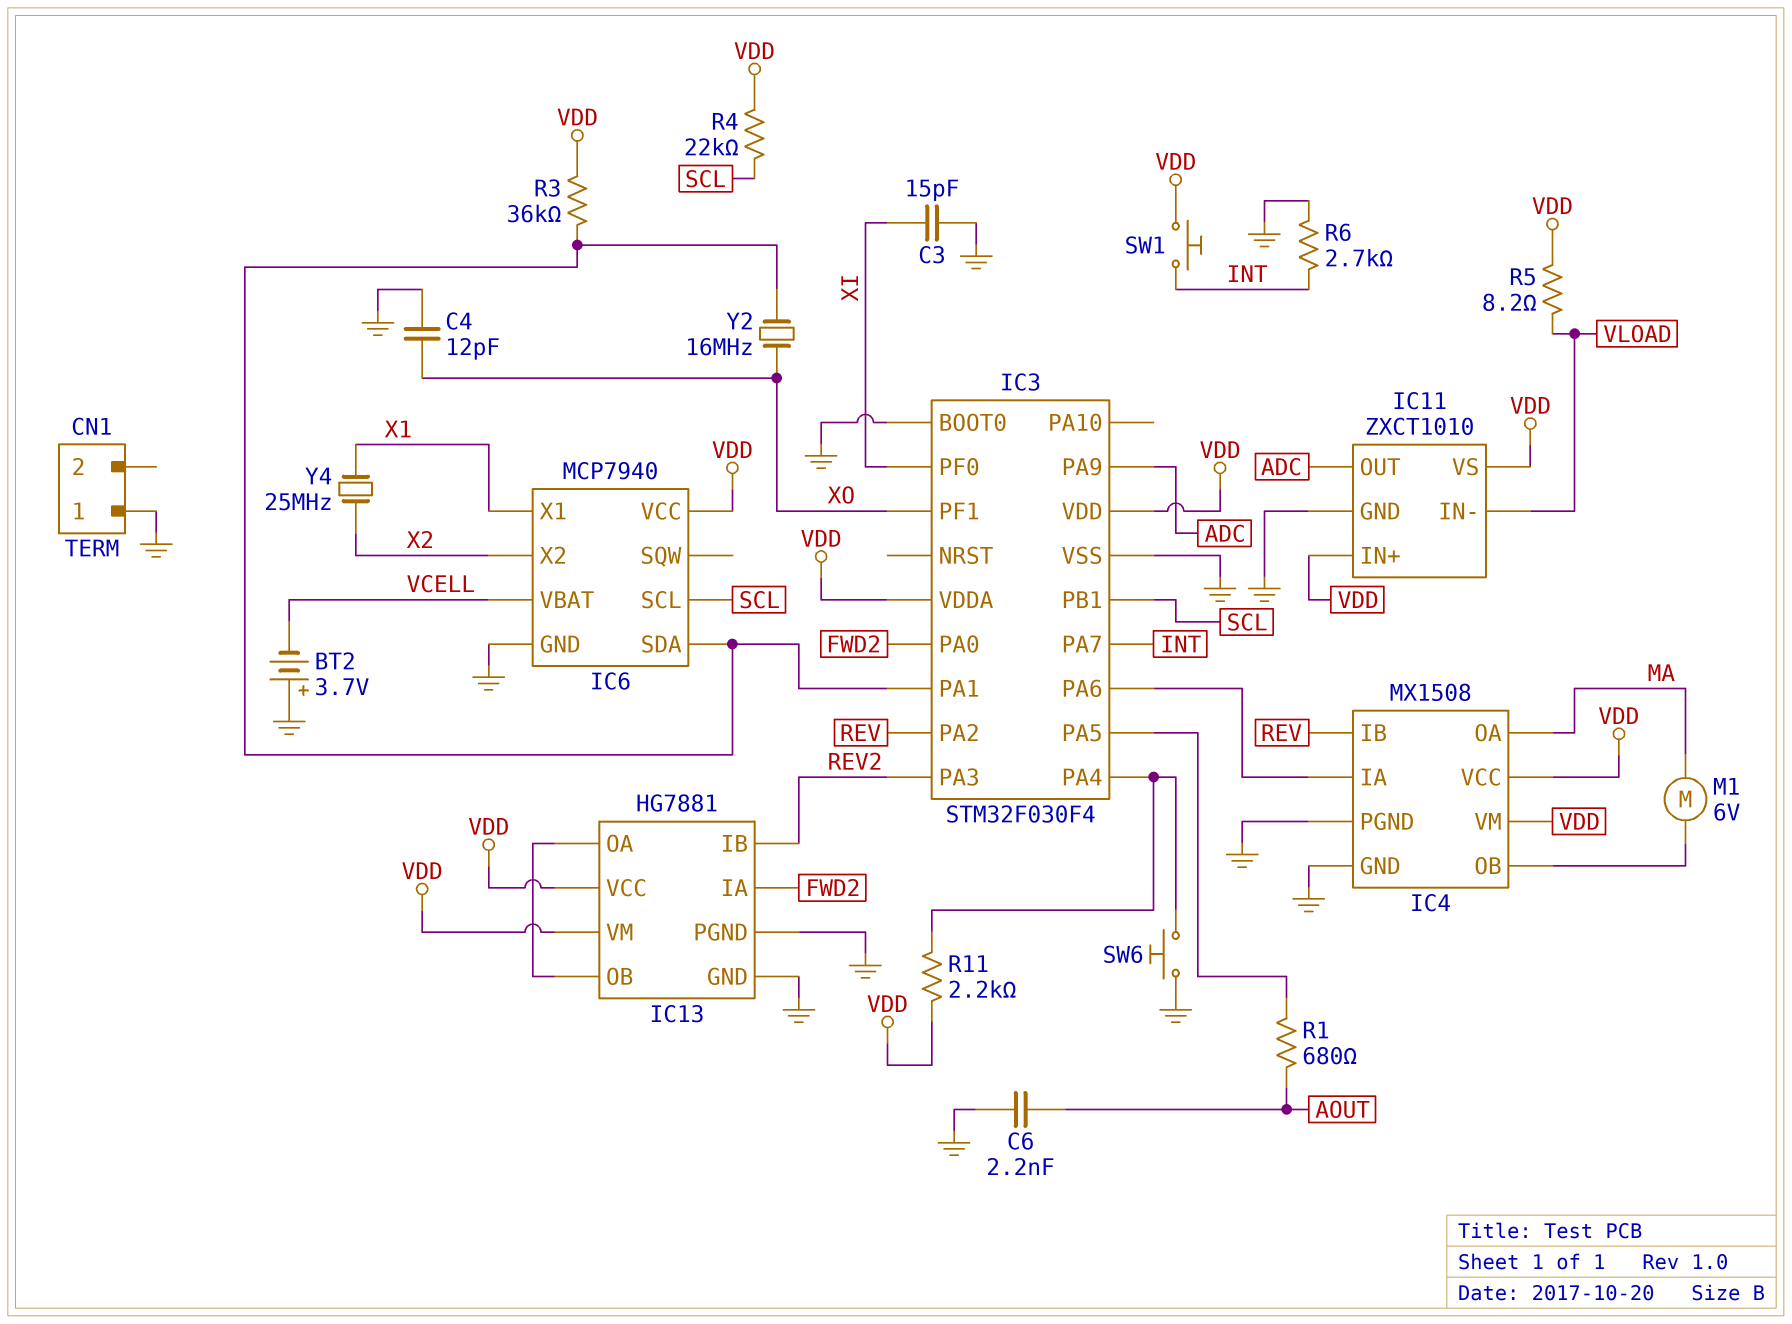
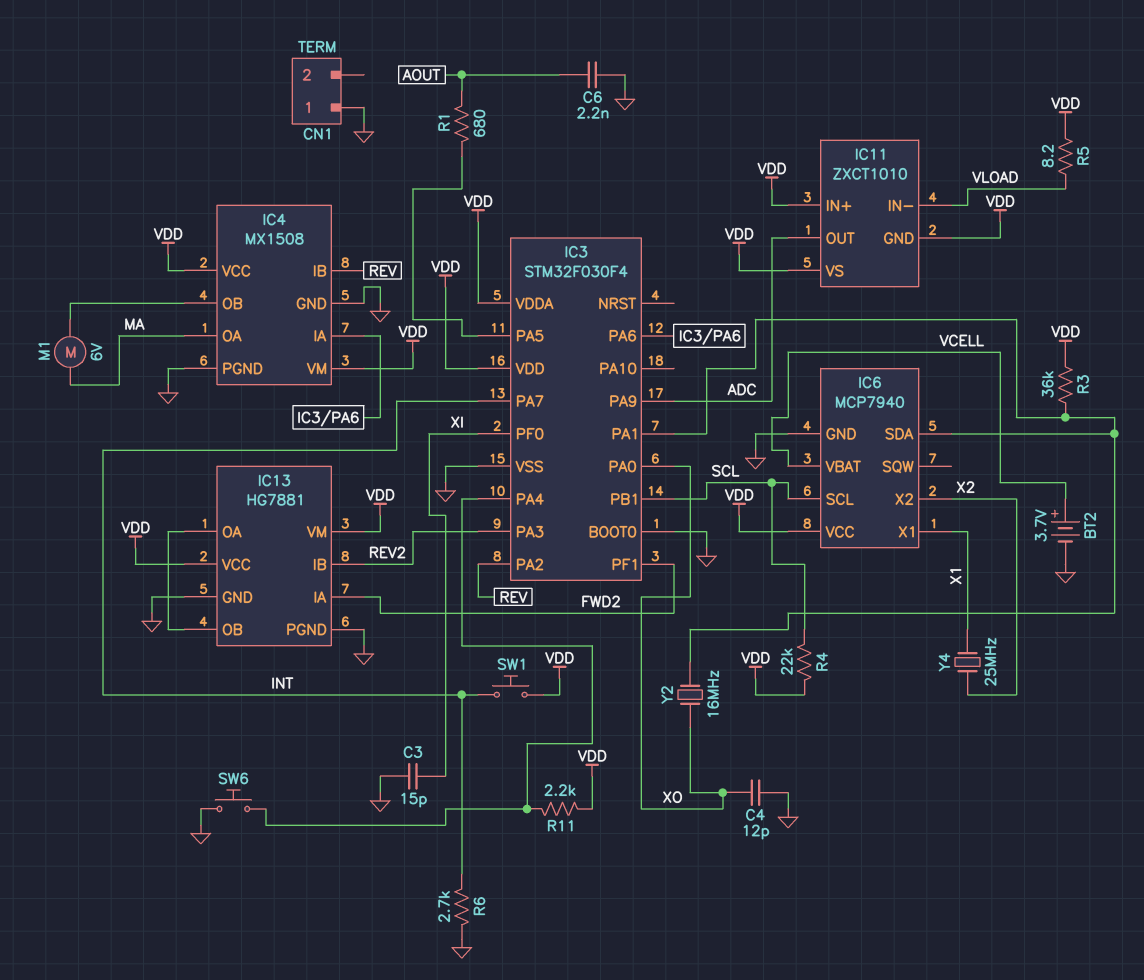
BT2: 3.7V (plus GND, minus VCELL) -> 3.7V (plus VCELL, minus GND)
IC3 pin PA0: FWD2 -> XO
IC3 pin PF1: XO -> FWD2
IC11 pin GND: GND -> VDD

